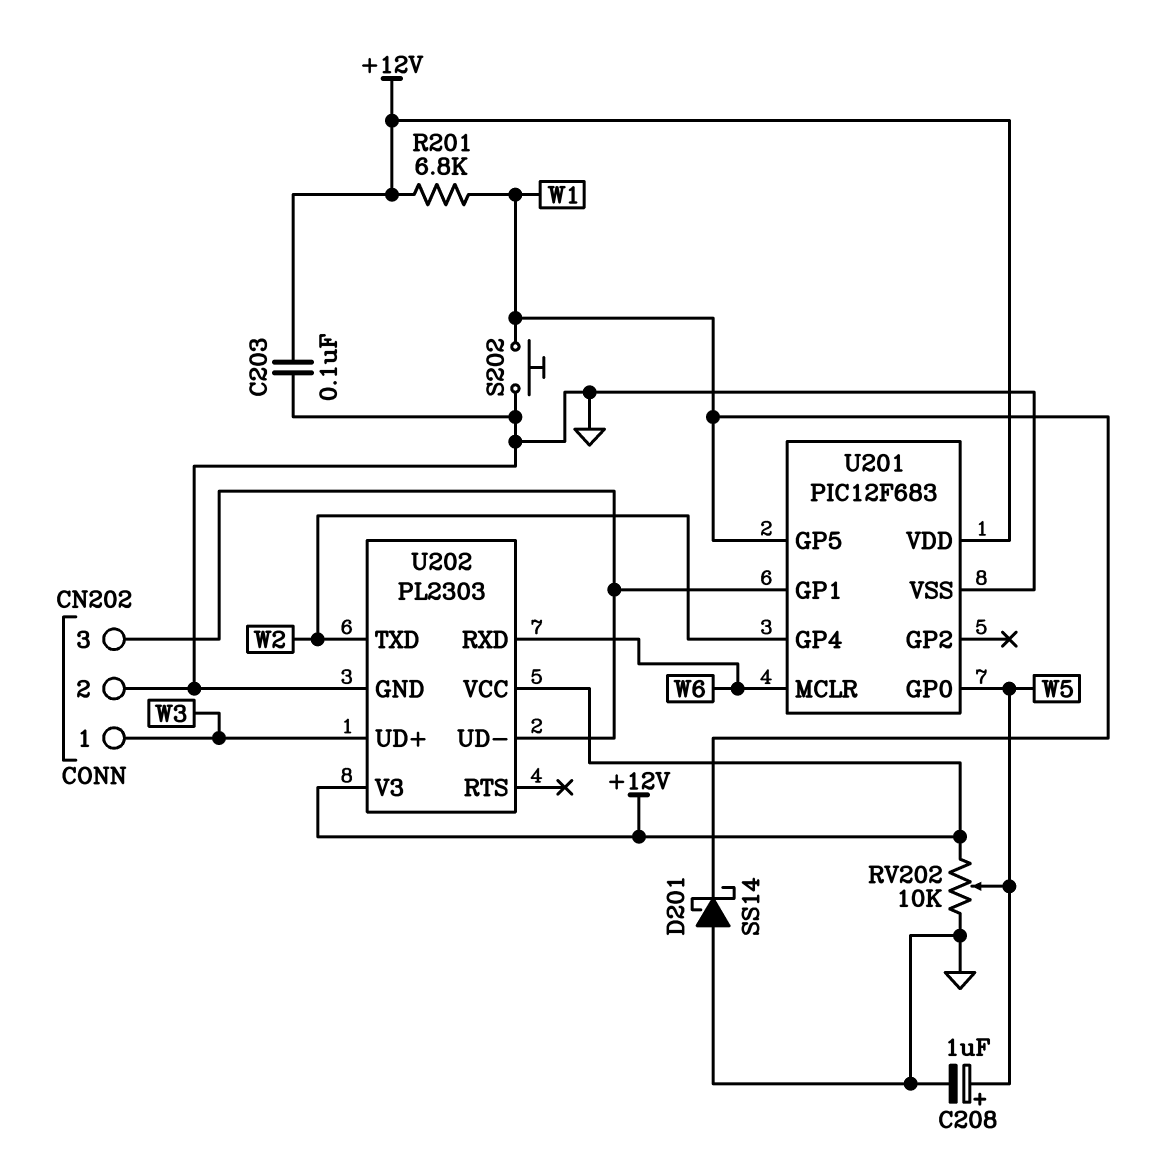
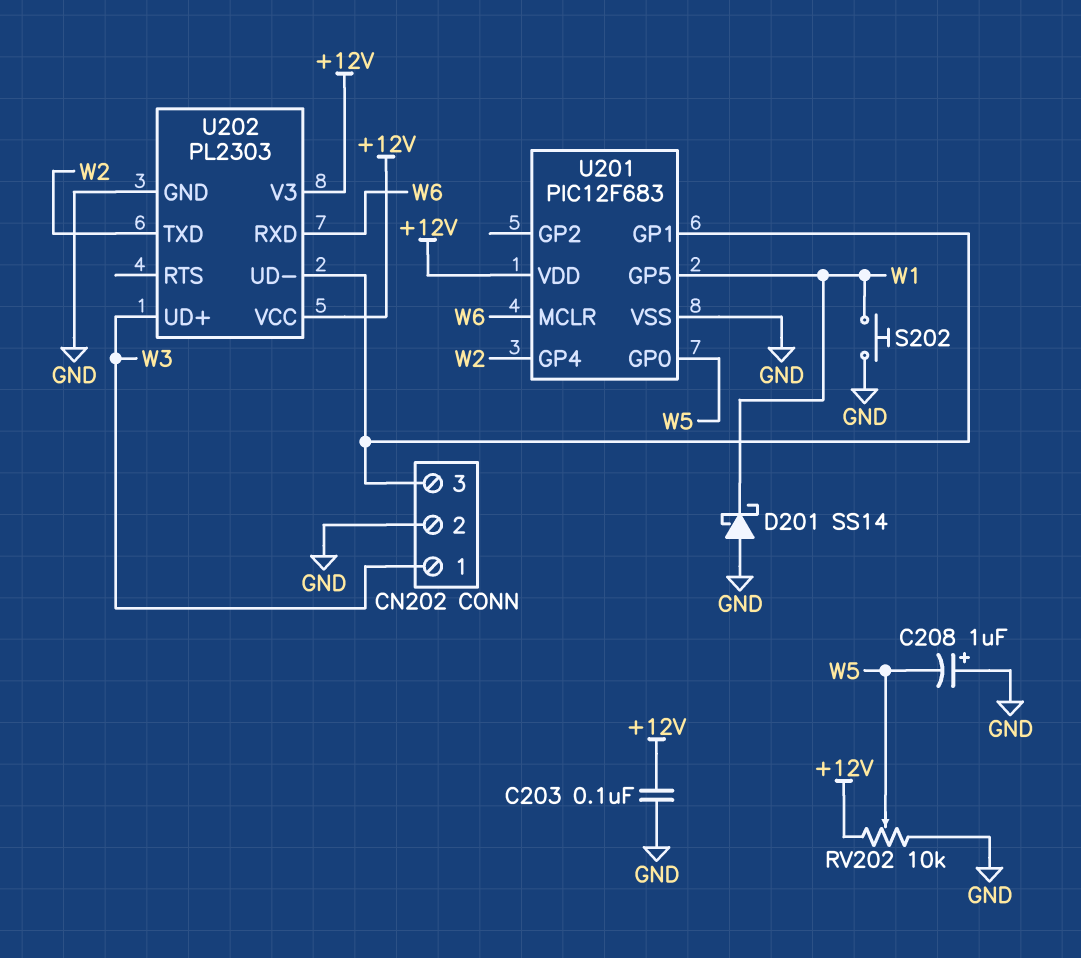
C208: 1uF (plus W5, minus GND) -> 1uF (plus GND, minus W5)
R201: 6.8k (+12V, W1) -> none

